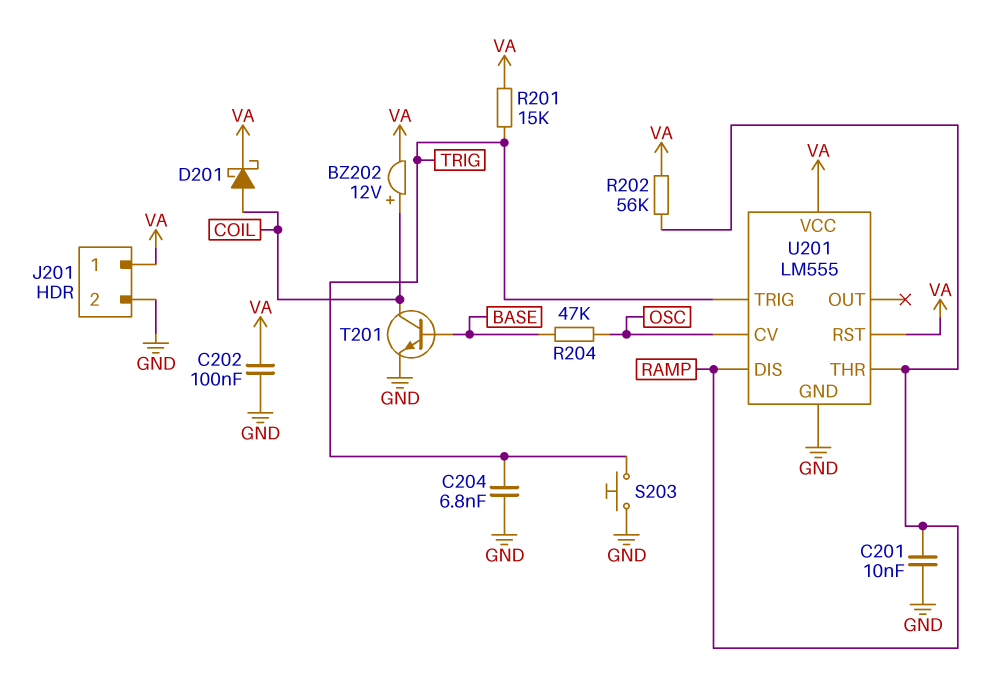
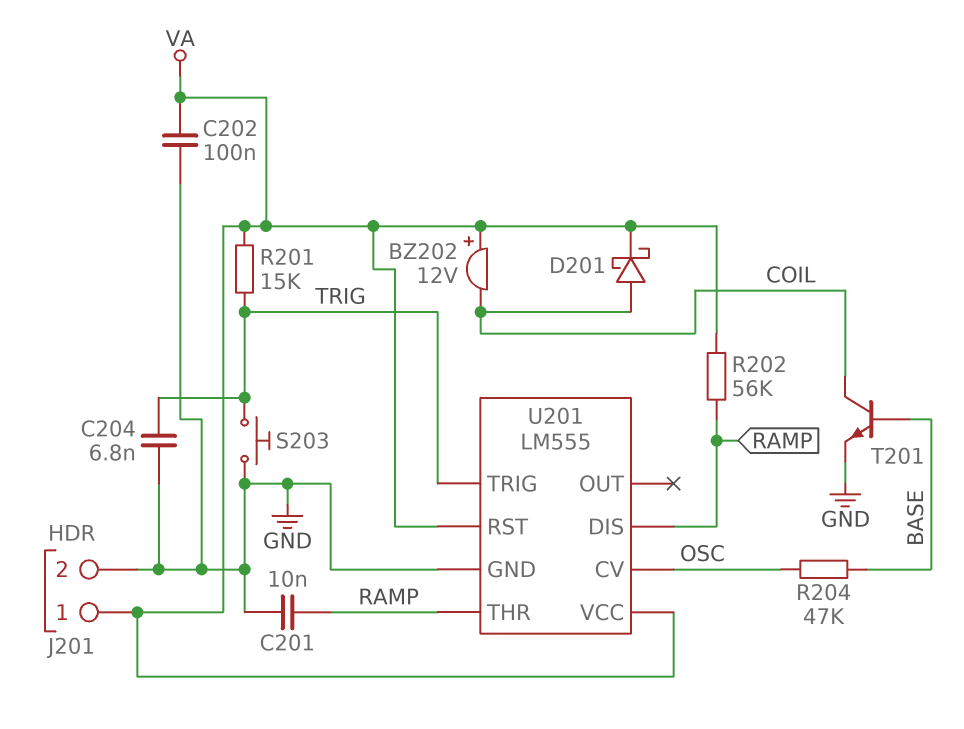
BZ202: buzzer 12V (plus COIL, minus VA) -> buzzer 12V (plus VA, minus COIL)

